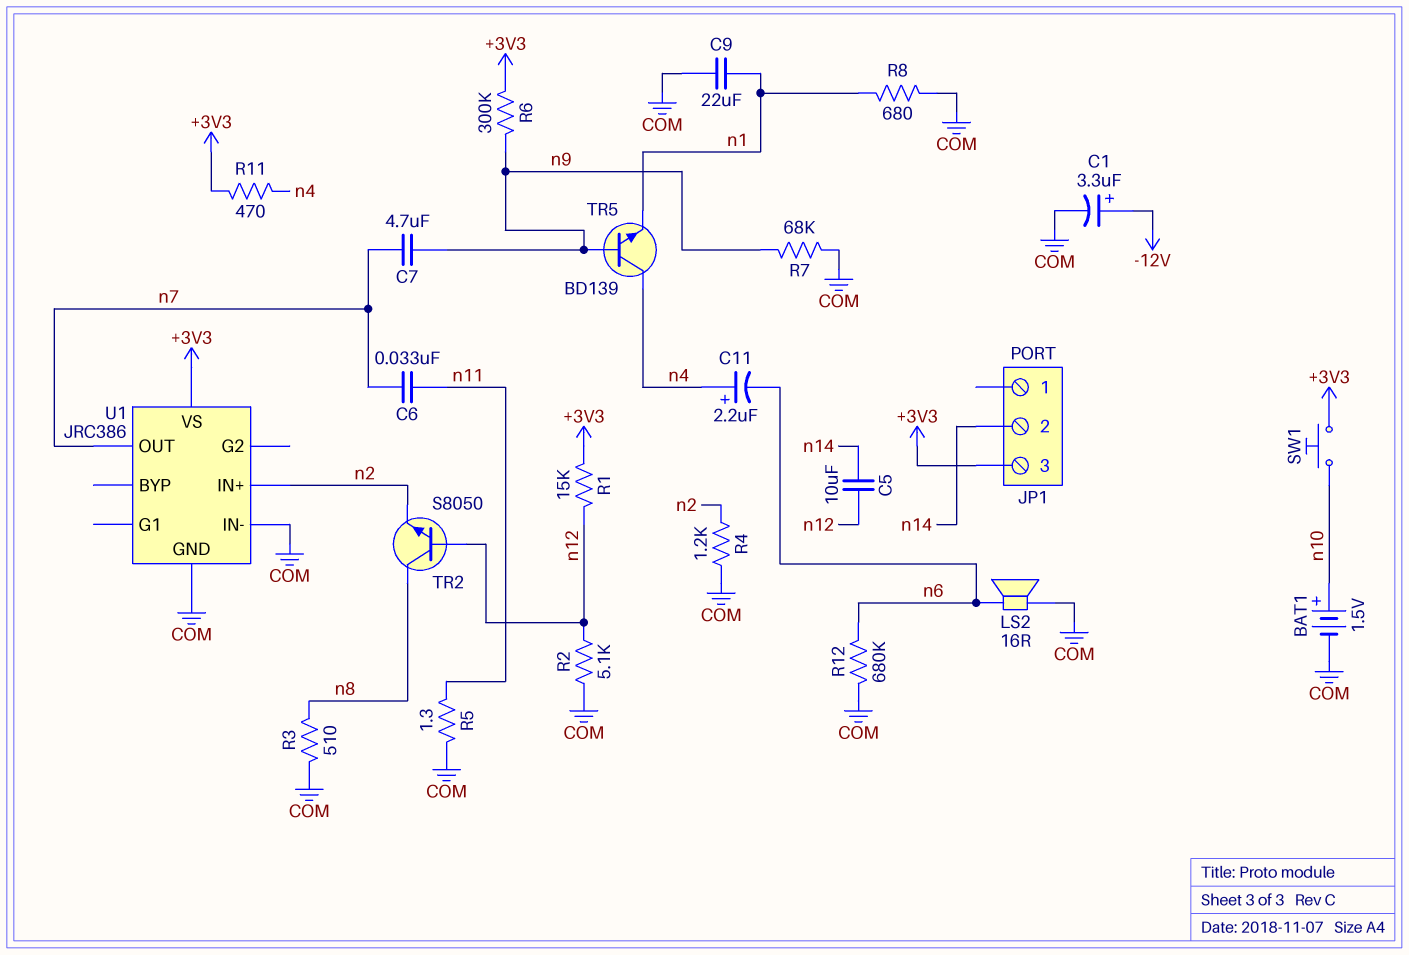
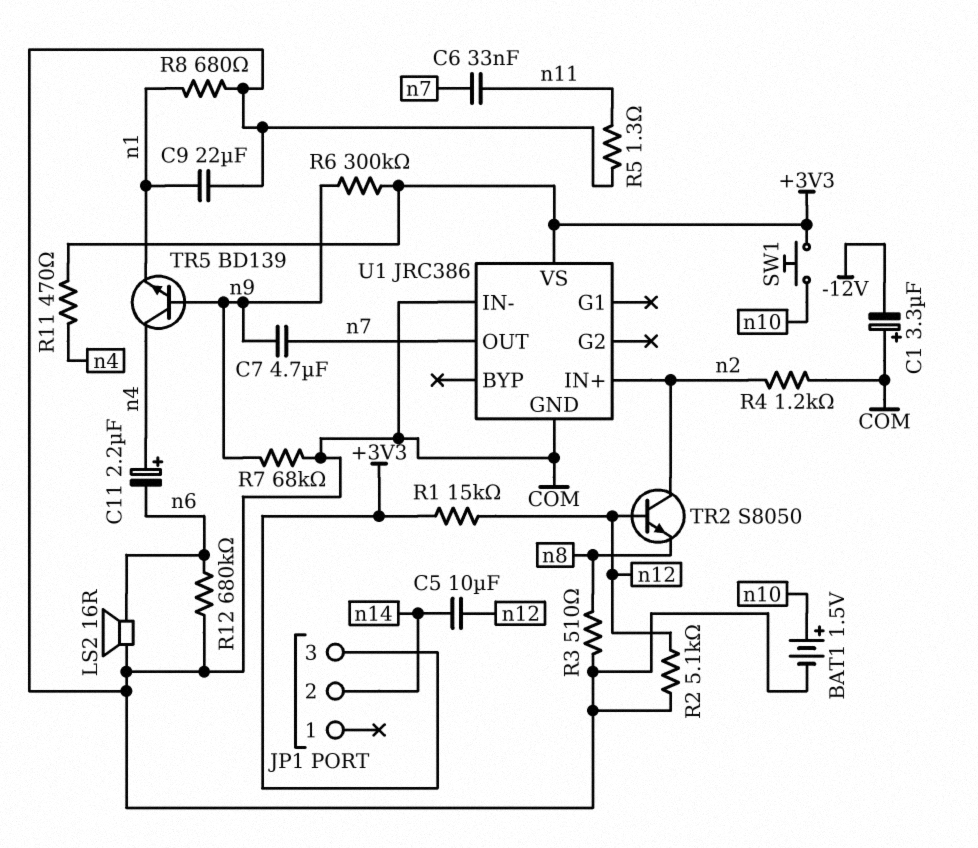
C1: 3.3uF (plus -12V, minus COM) -> 3.3uF (plus COM, minus -12V)
TR2: NPN S8050 (B n12, C n8, E n2) -> NPN S8050 (B n12, C n2, E n8)

